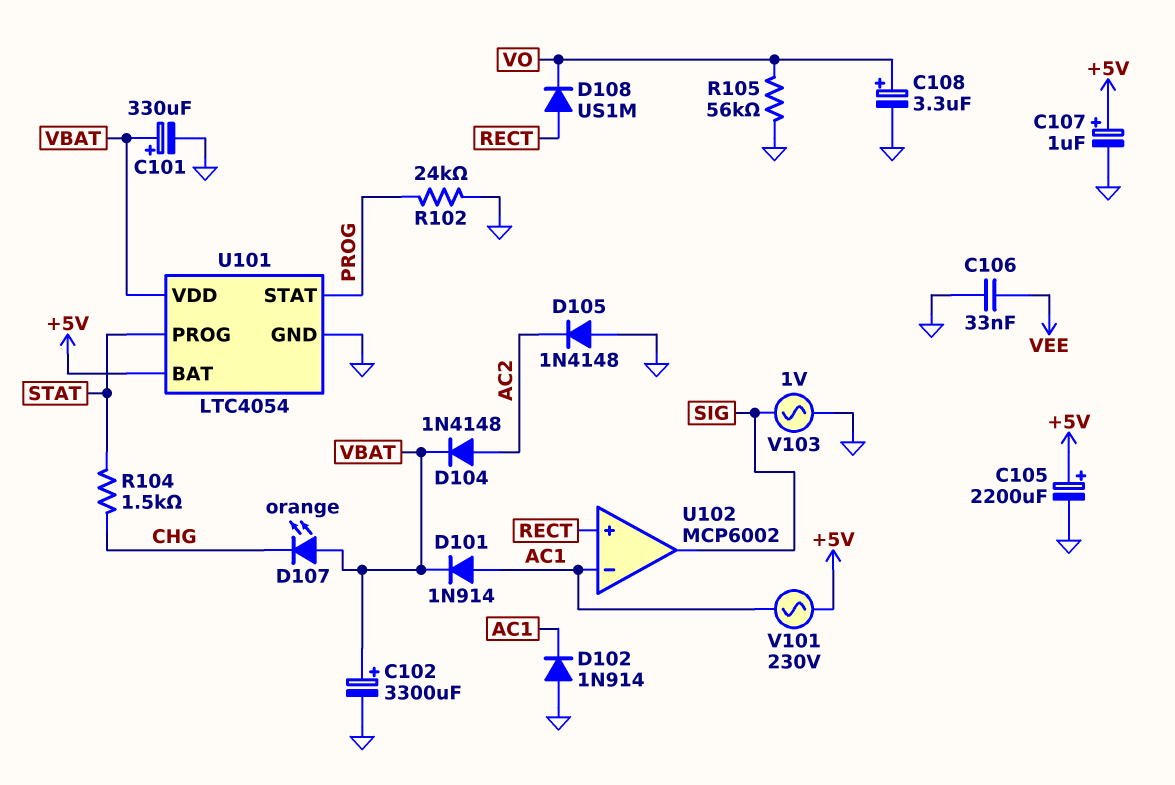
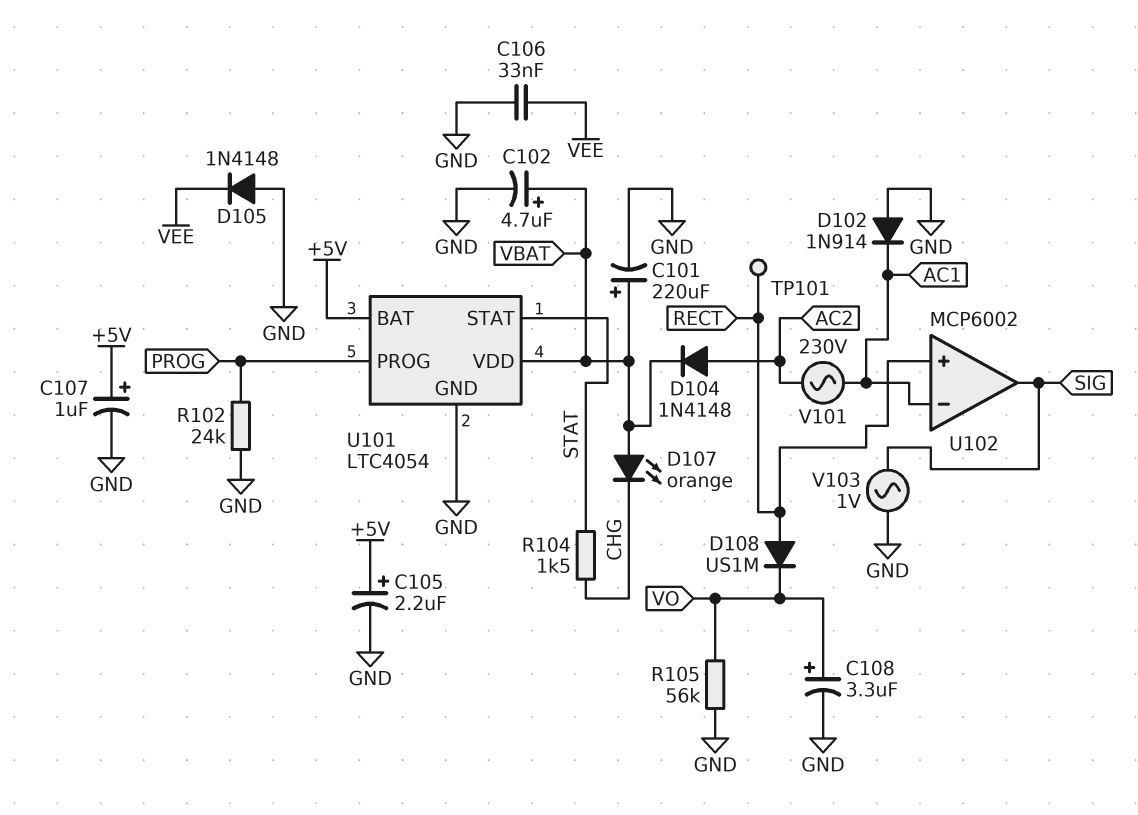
C101: 330uF (plus VBAT, minus GND) -> 220uF (plus VBAT, minus GND)
C102: 3300uF (plus VBAT, minus GND) -> 4.7uF (plus VBAT, minus GND)
C105: 2200uF (plus +5V, minus GND) -> 2.2uF (plus +5V, minus GND)
D101: diode 1N914 (A AC1, K VBAT) -> none
D105: diode 1N4148 (A GND, K AC2) -> diode 1N4148 (A GND, K VEE)
TP101: none -> test point (RECT)
U101 pin PROG: STAT -> PROG
U101 pin STAT: PROG -> STAT
V101: AC 230V (+5V, AC1) -> AC 230V (AC1, AC2)

